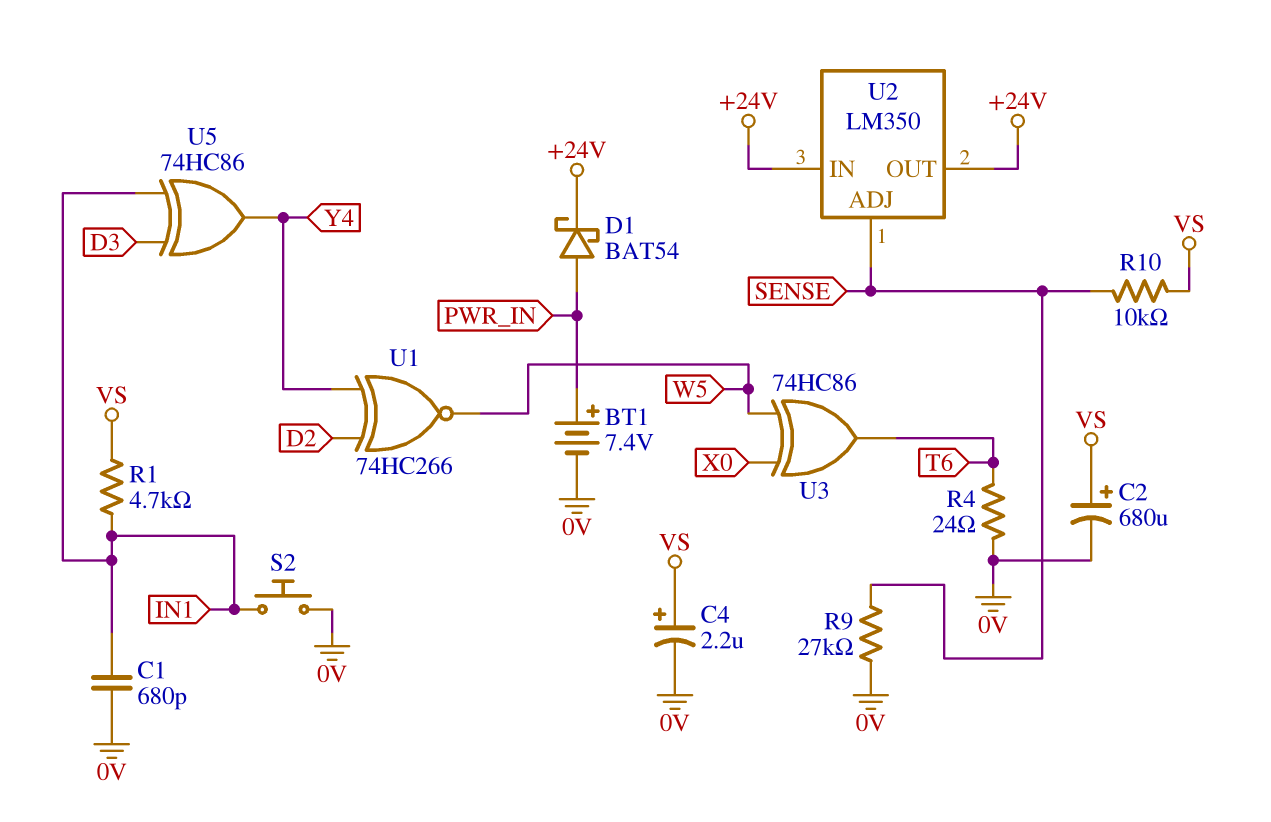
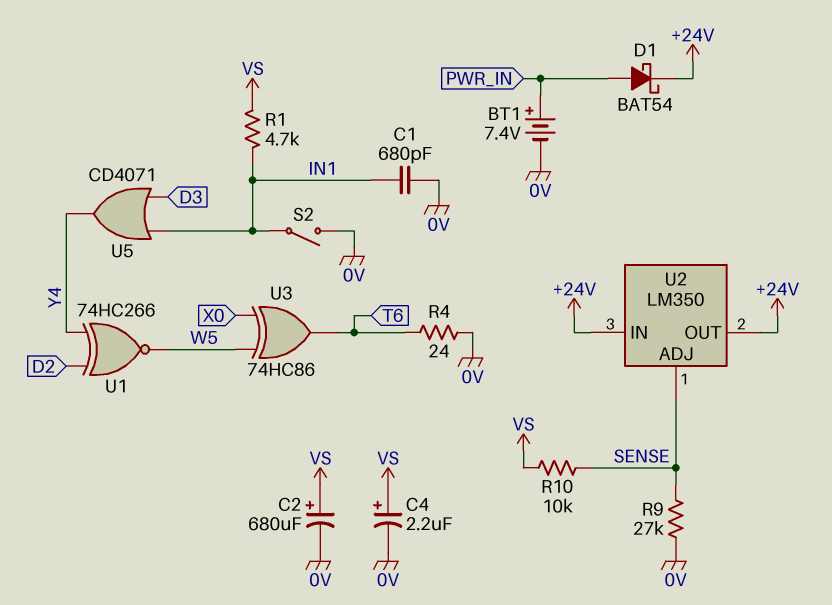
S2: button (0V, IN1) -> switch (0V, IN1)
U5: XOR 74HC86 (in D3, in IN1, out Y4) -> OR CD4071 (in D3, in IN1, out Y4)

